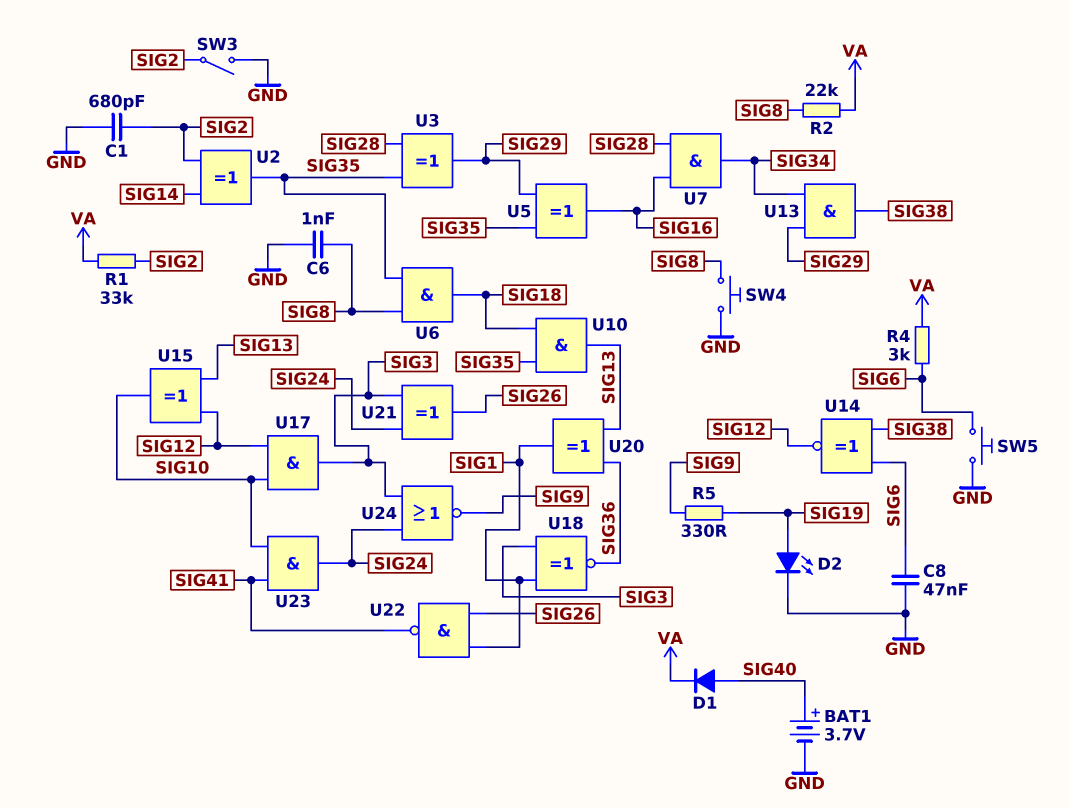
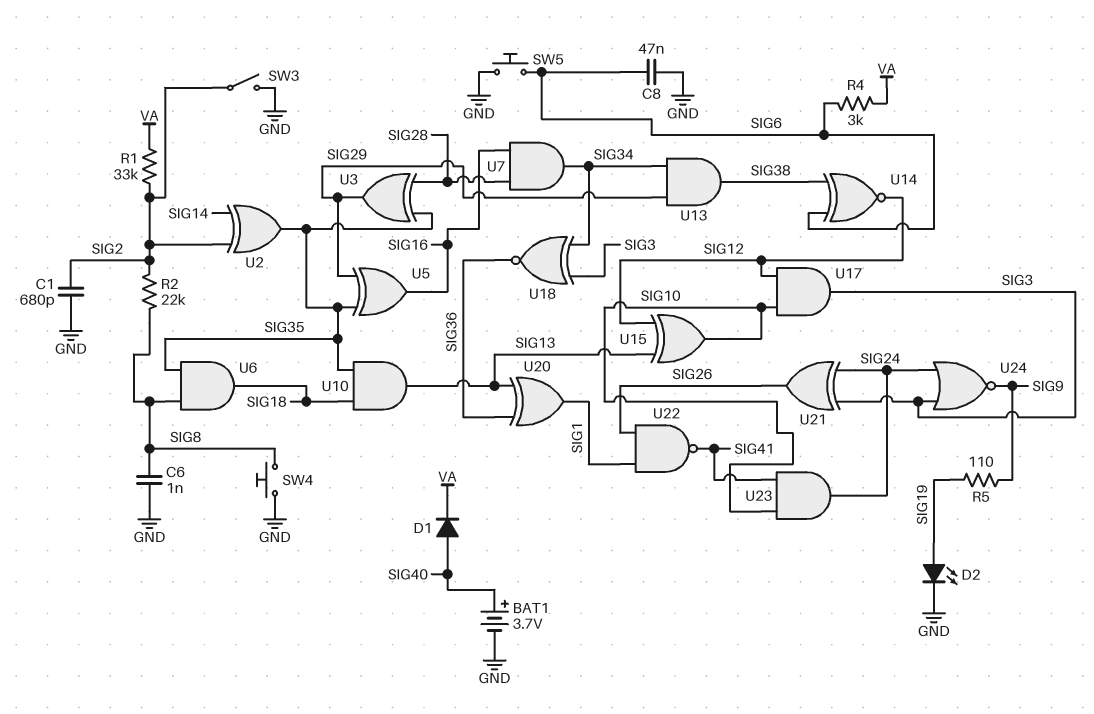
R2: 22k (SIG8, VA) -> 22k (SIG2, SIG8)
R5: 330 (SIG9, SIG19) -> 110 (SIG9, SIG19)
U18: XNOR (in SIG1, in SIG3, out SIG36) -> XNOR (in SIG3, in SIG34, out SIG36)

